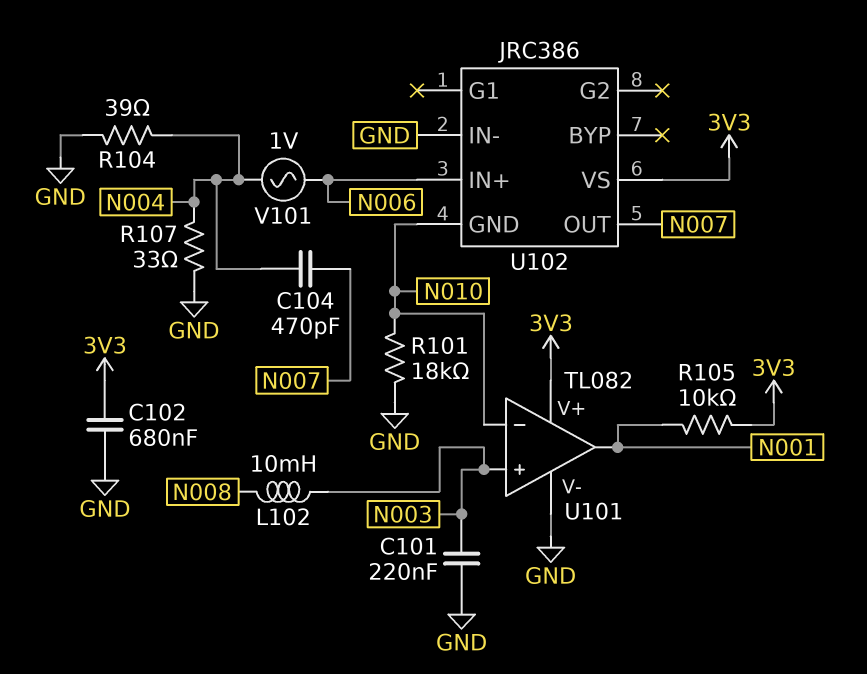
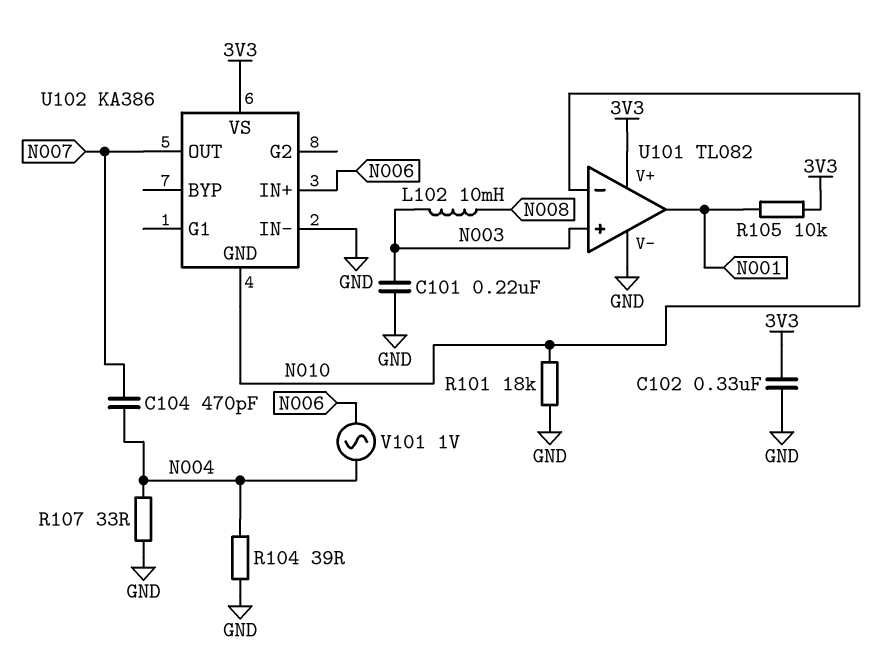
C102: 680nF (3V3, GND) -> 330nF (3V3, GND)
U102: JRC386 -> KA386

